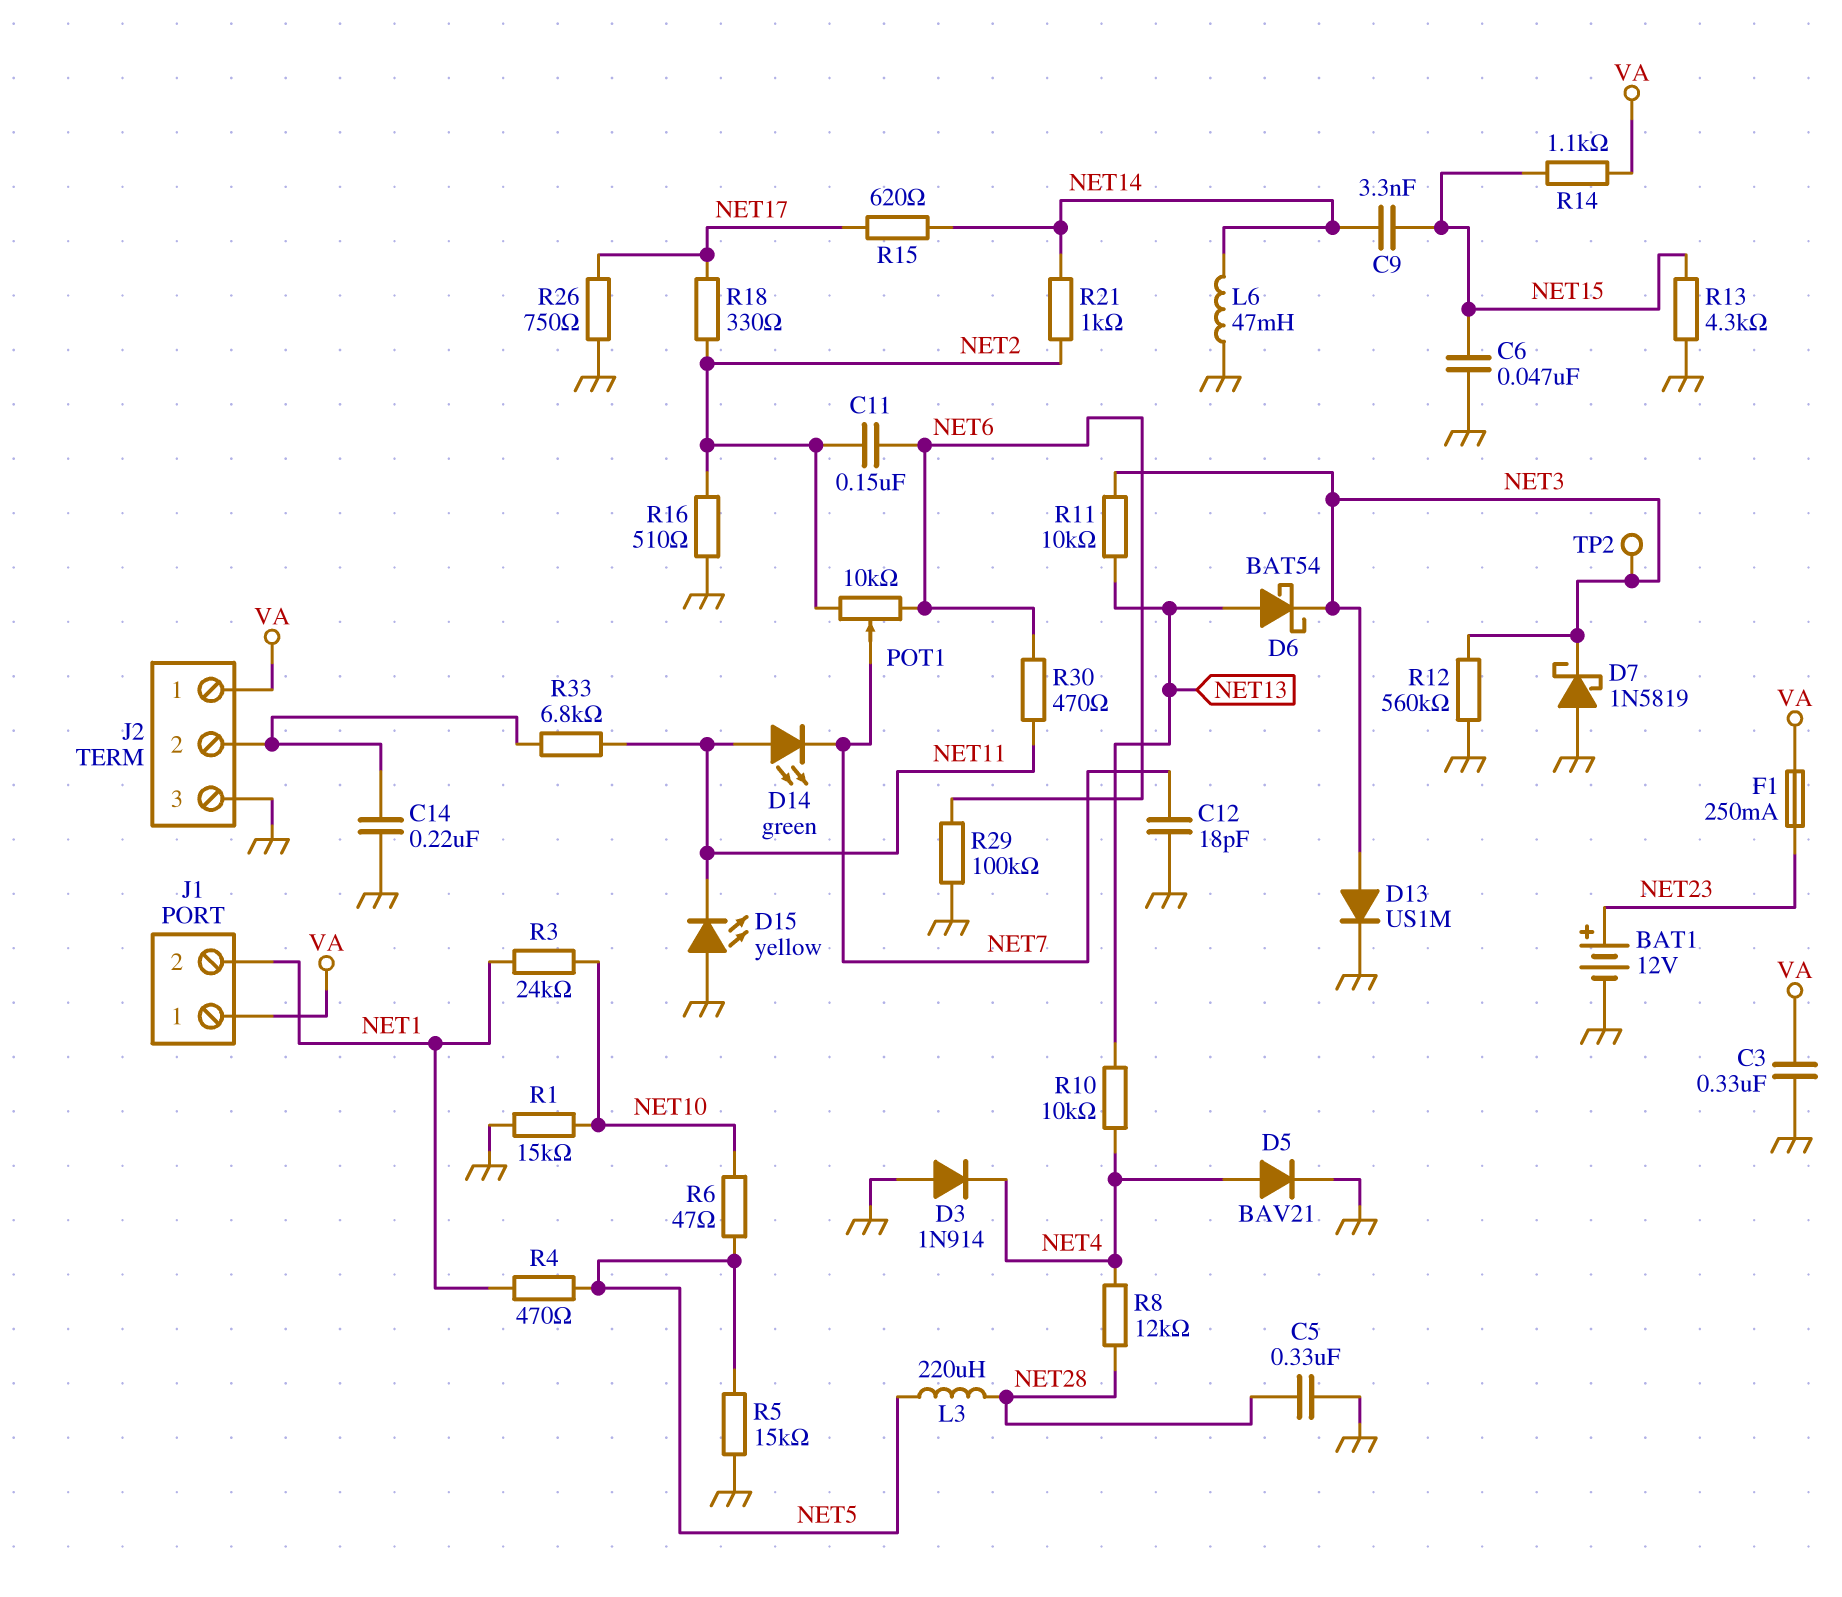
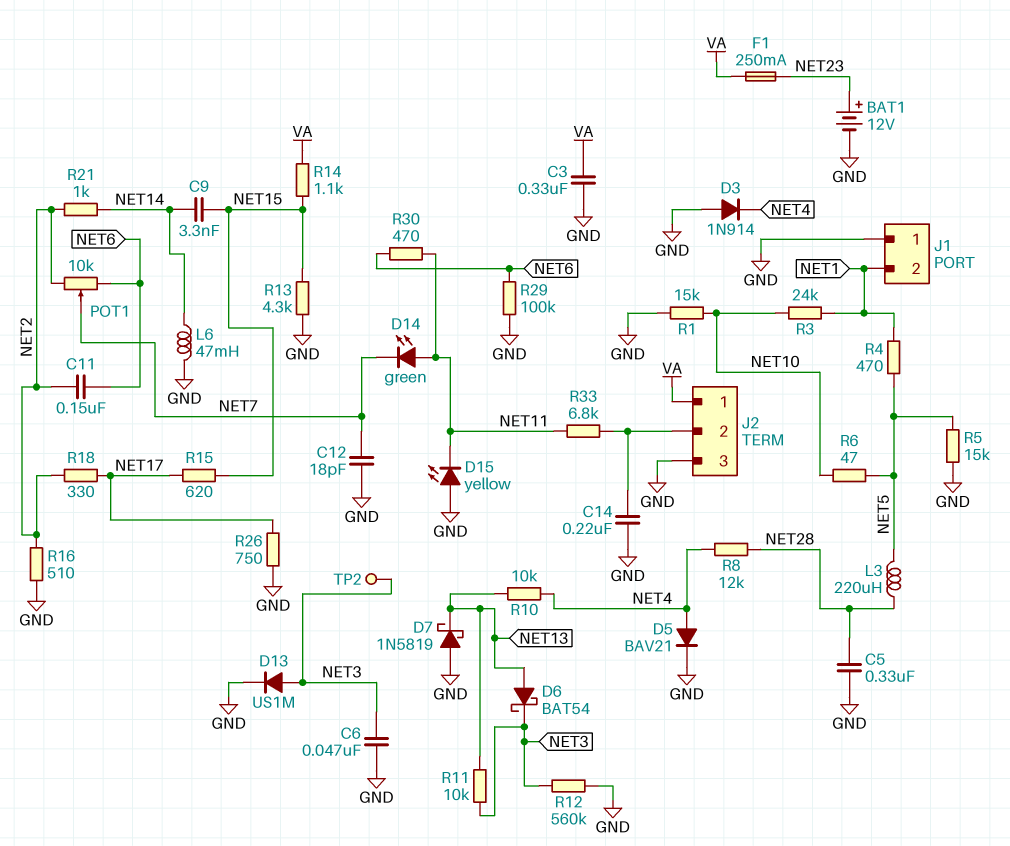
C6: 47nF (GND, NET15) -> 47nF (GND, NET3)
D7: schottky 1N5819 (A GND, K NET3) -> schottky 1N5819 (A GND, K NET13)
J1 pin 1: VA -> GND
R15: 620 (NET14, NET17) -> 620 (NET15, NET17)

